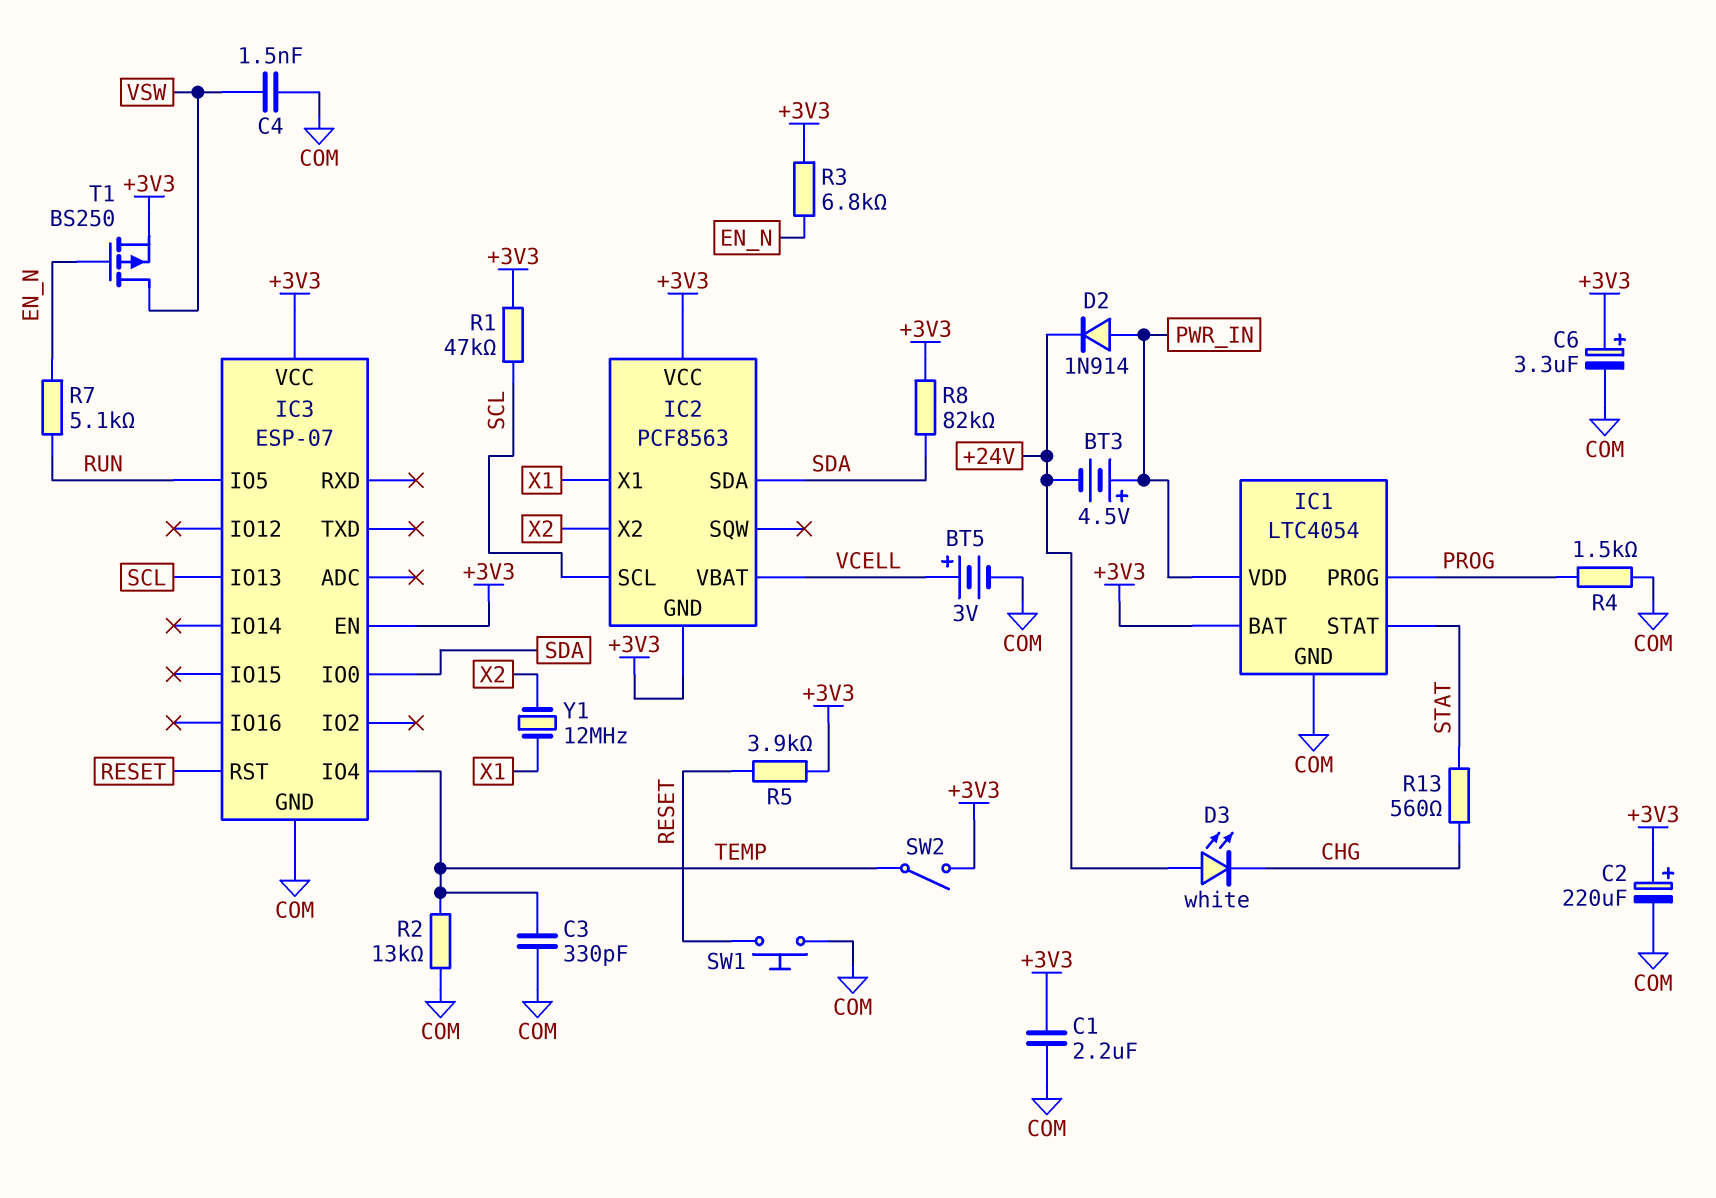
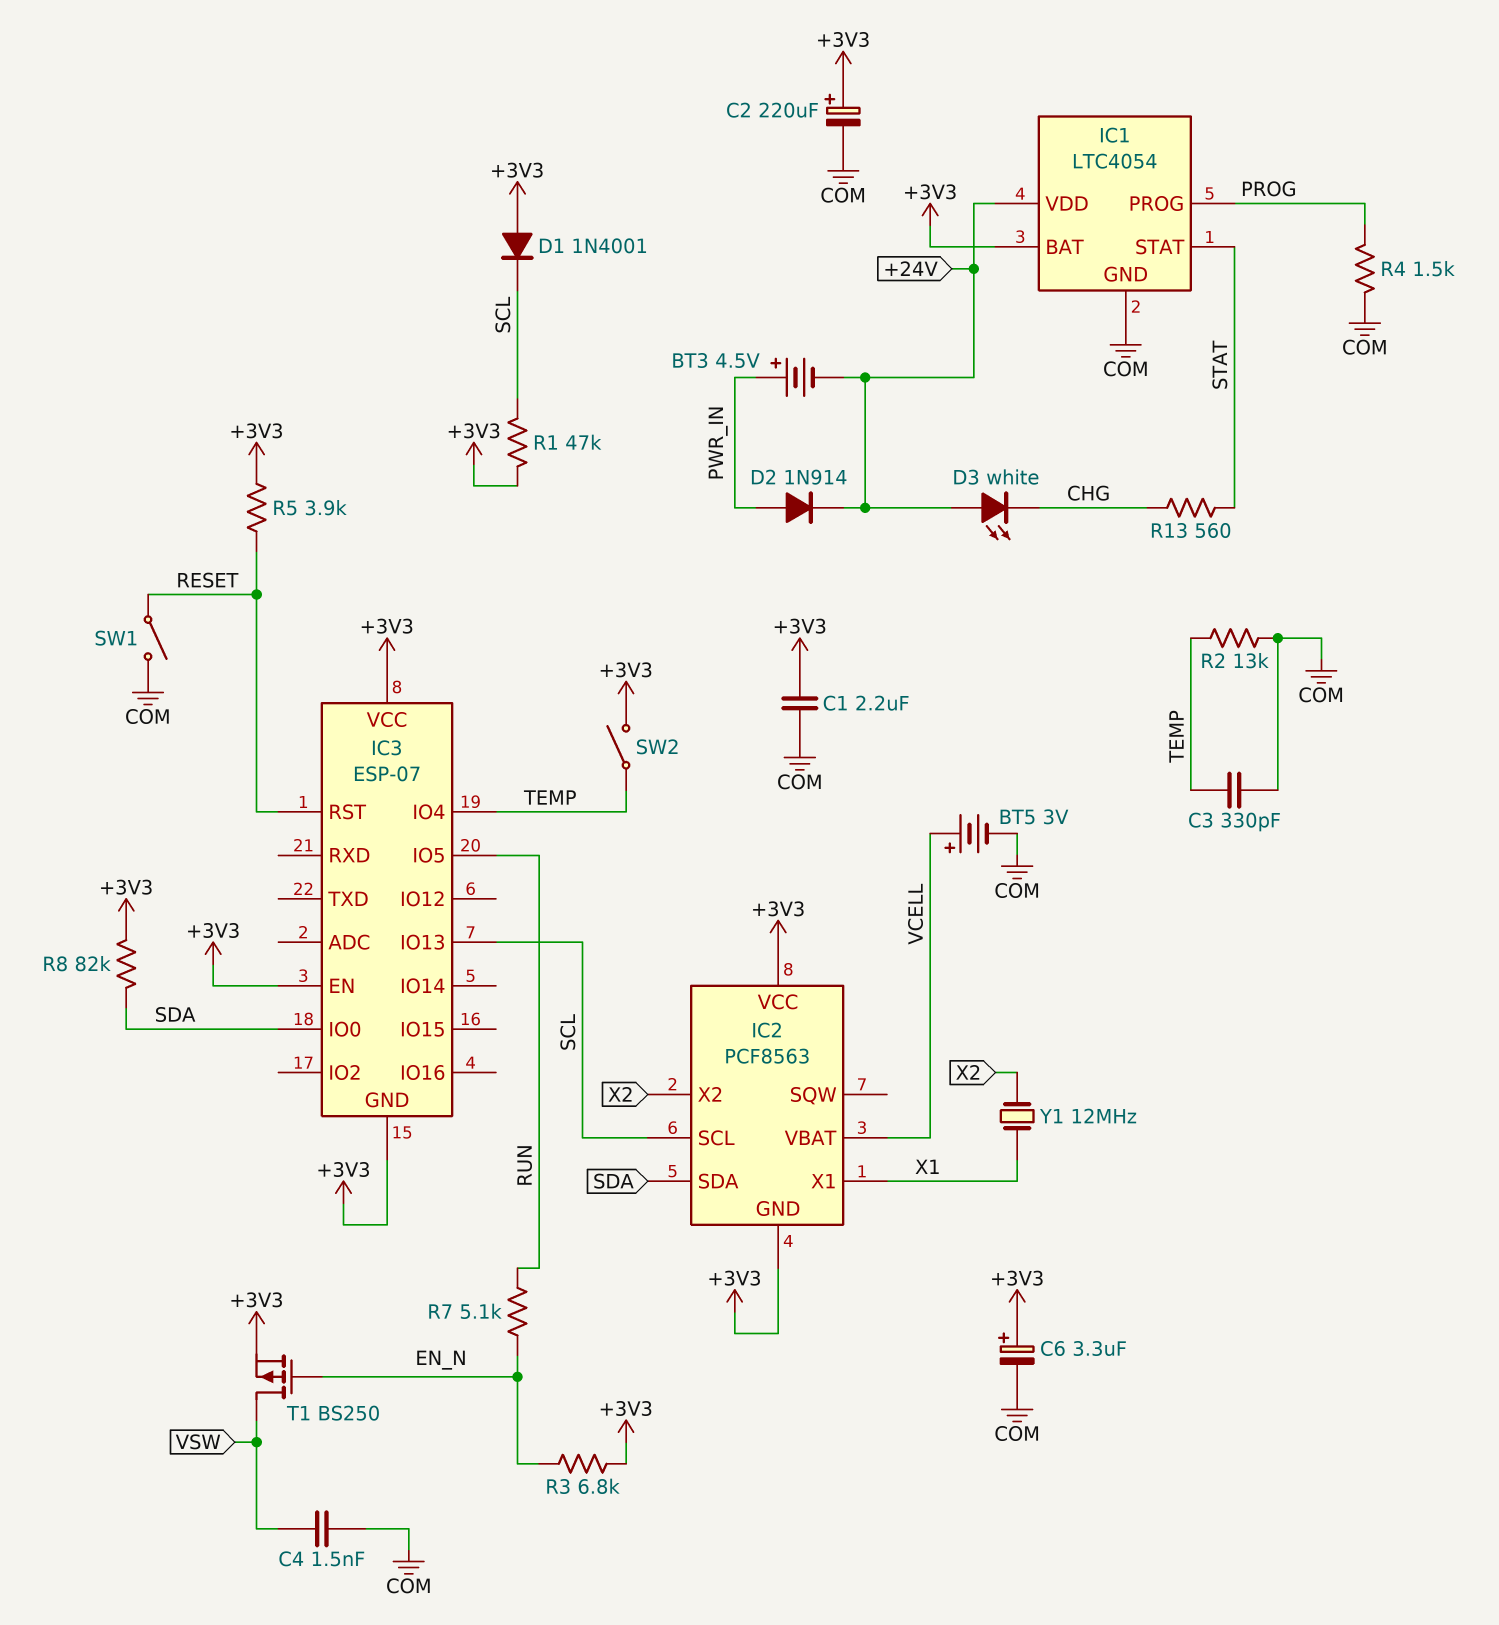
D1: none -> diode 1N4001 (A +3V3, K SCL)
IC1 pin VDD: PWR_IN -> +24V
IC3 pin GND: COM -> +3V3
SW1: button (COM, RESET) -> switch (COM, RESET)

